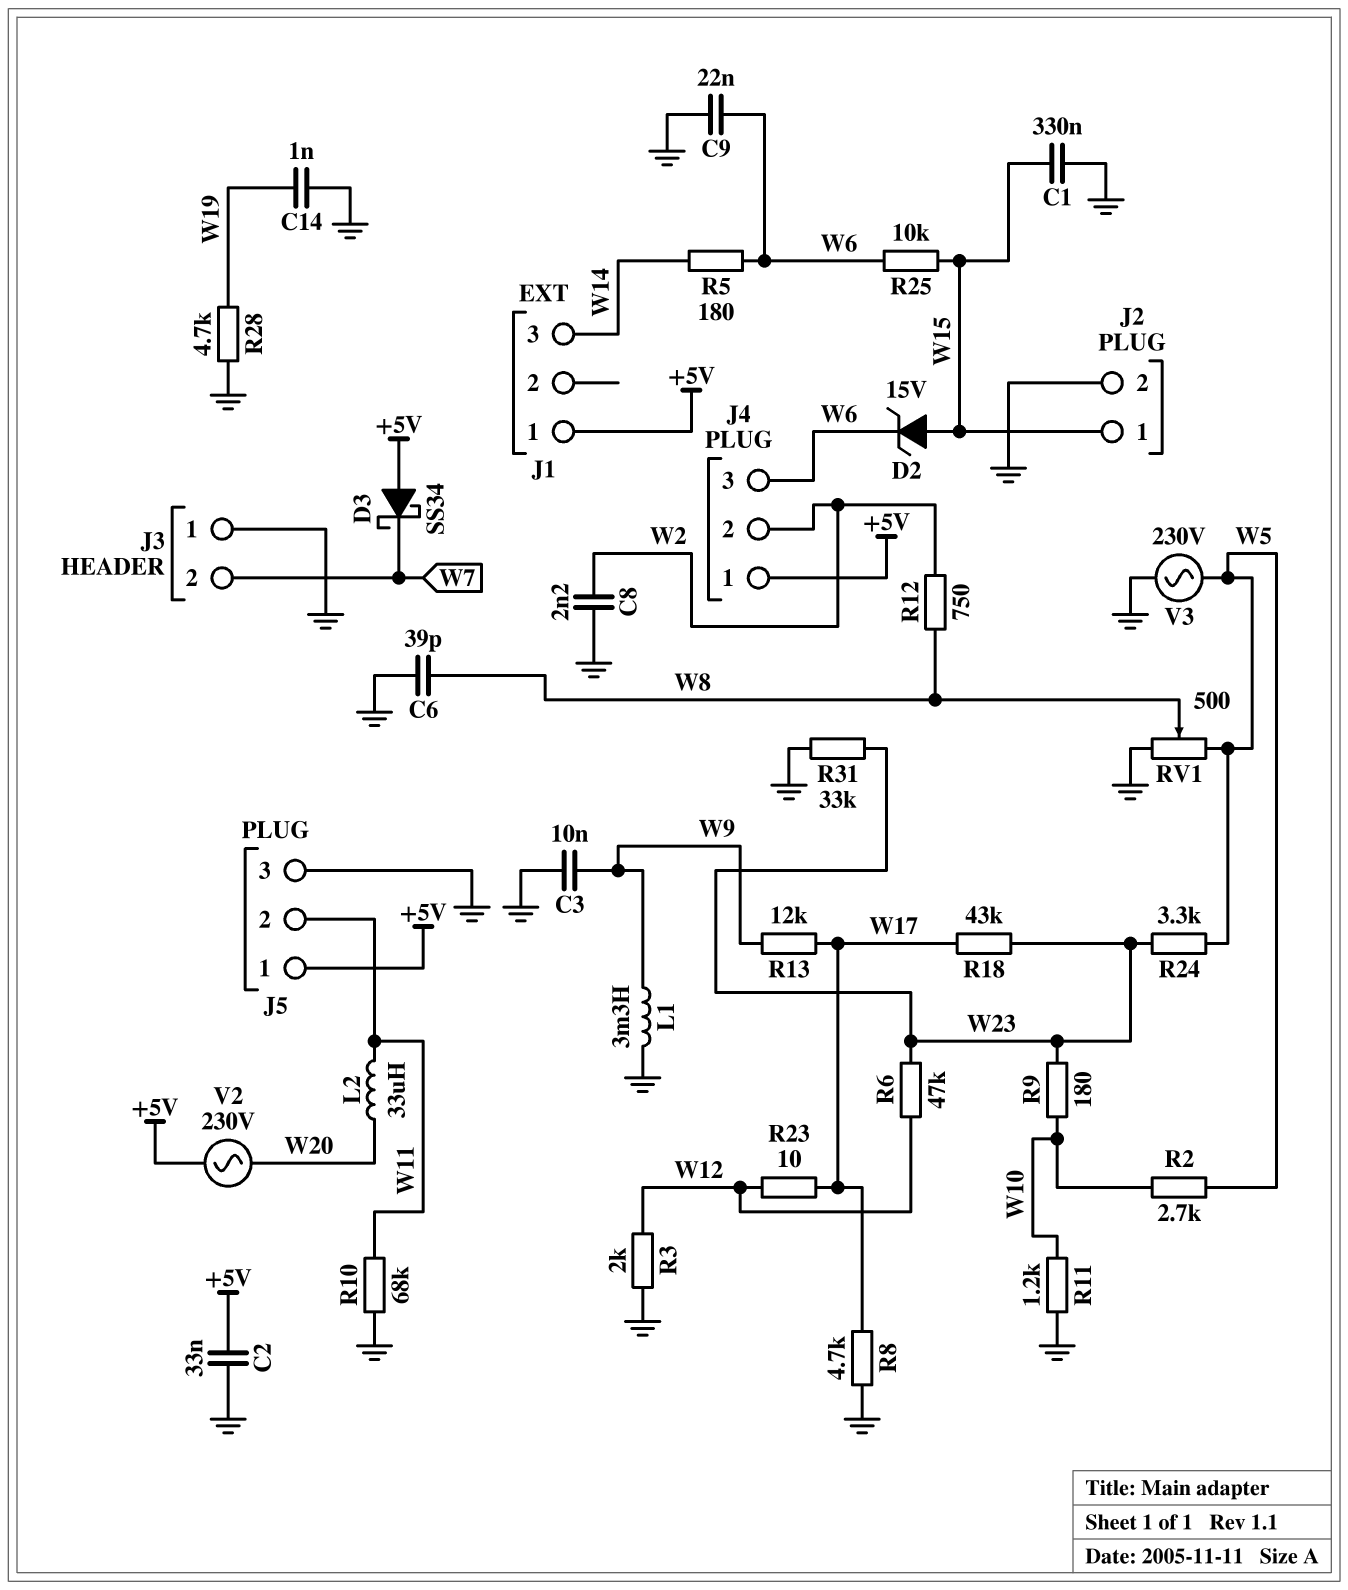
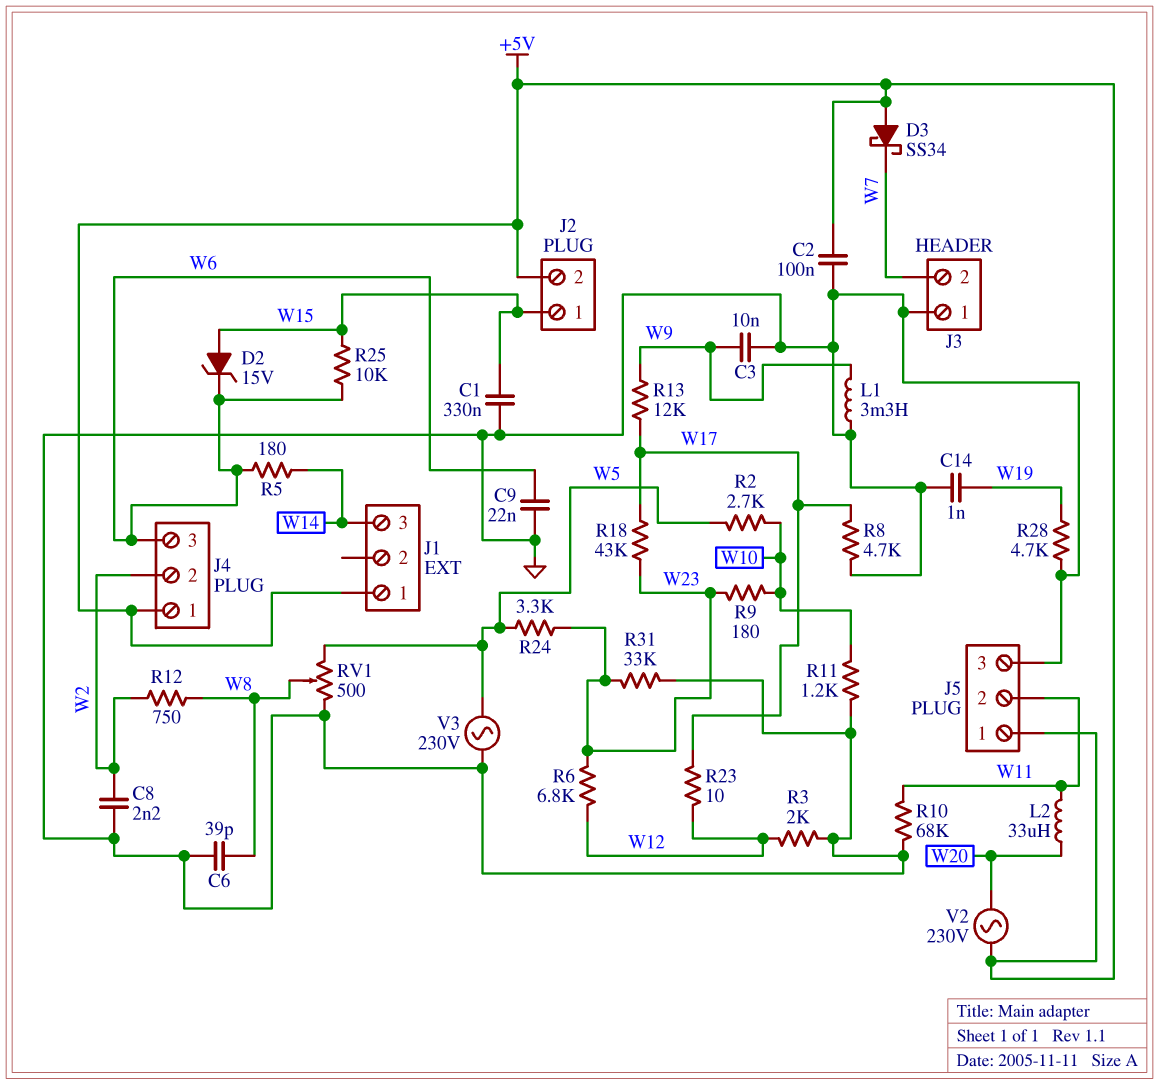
C2: 33nF (+5V, GND) -> 100nF (+5V, GND)
J2 pin 2: GND -> +5V
R6: 47k (W12, W23) -> 6.8k (W12, W23)

